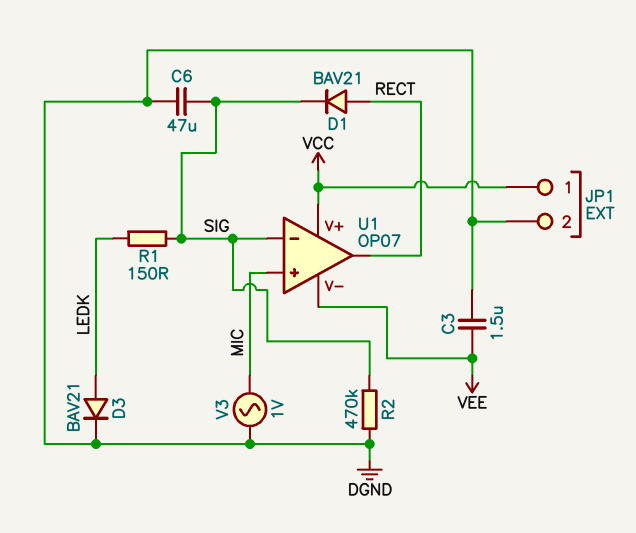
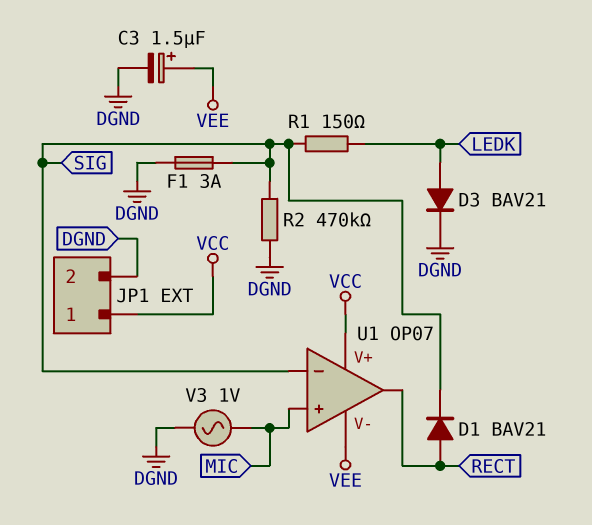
C3: 1.5uF (DGND, VEE) -> 1.5uF (plus VEE, minus DGND)
C6: 47uF (DGND, SIG) -> none
F1: none -> 3A (DGND, SIG)

